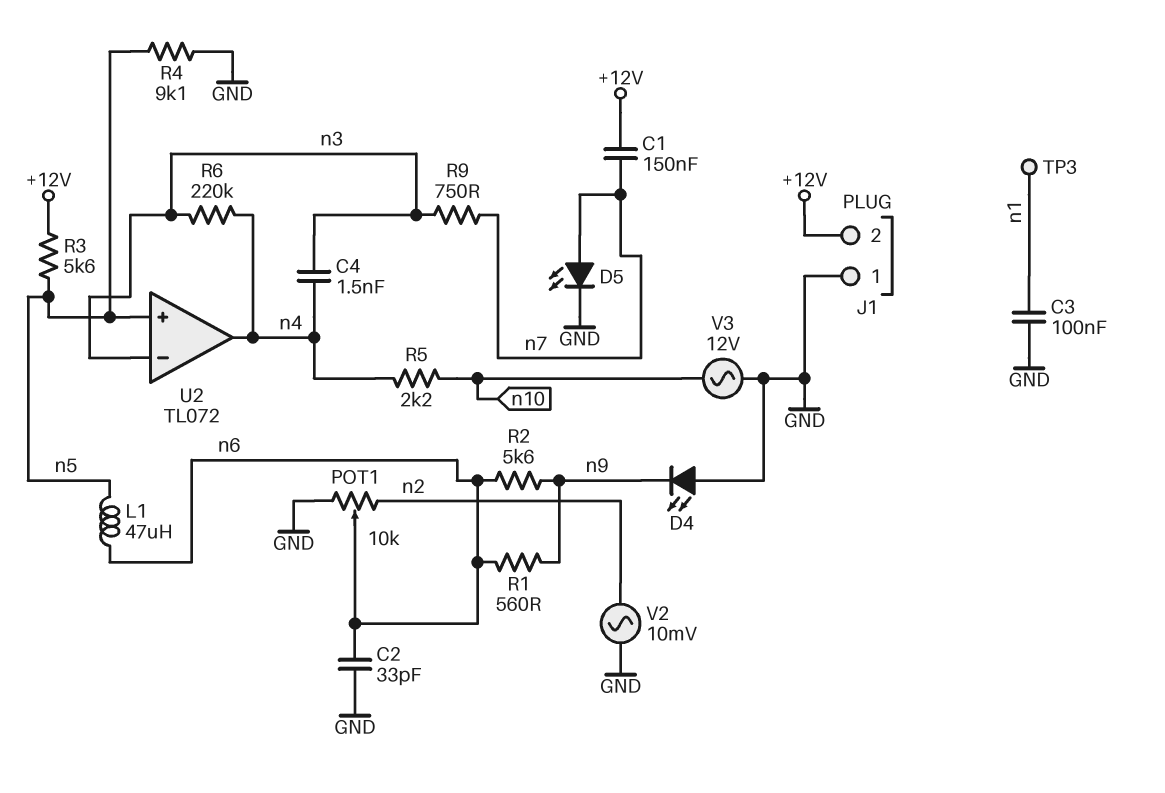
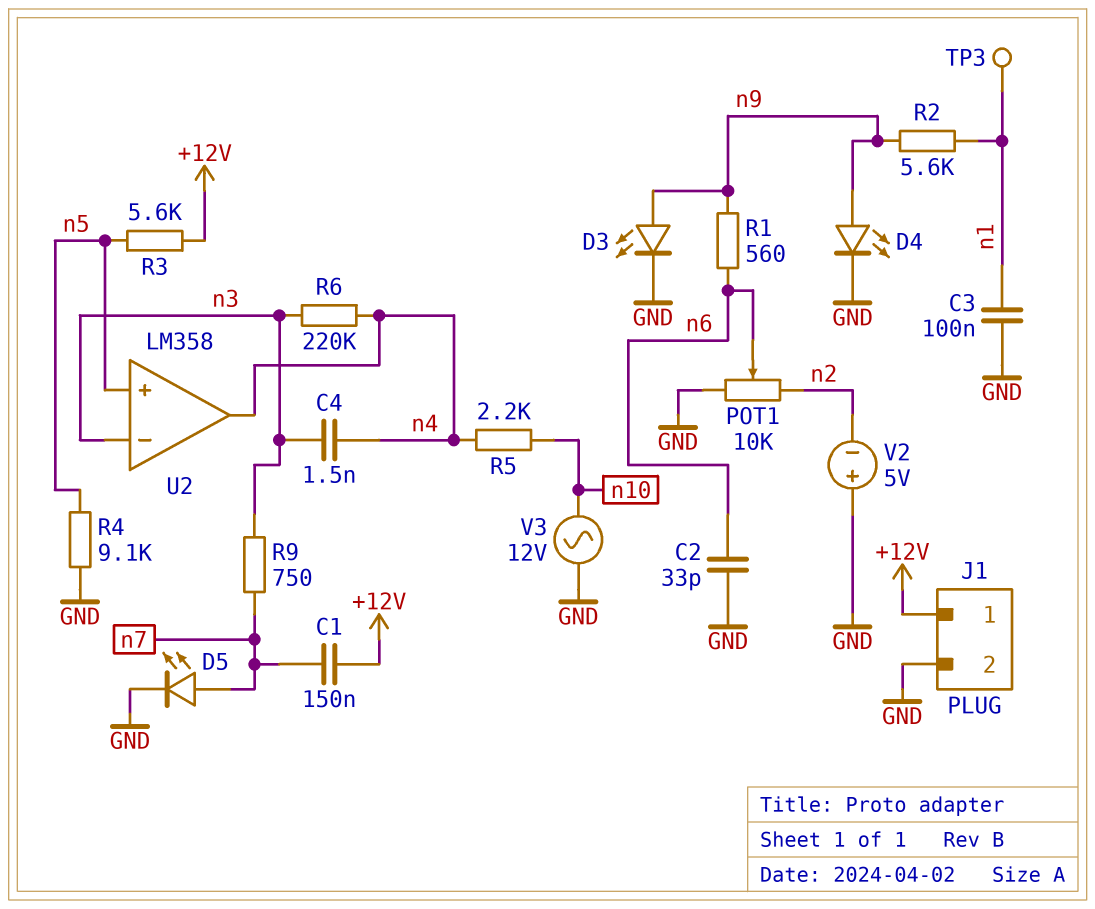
D3: none -> LED (A n9, K GND)
D4: LED (A GND, K n9) -> LED (A n9, K GND)
J1 pin 1: GND -> +12V
J1 pin 2: +12V -> GND
L1: 47uH (n5, n6) -> none
R2: 5.6k (n6, n9) -> 5.6k (n1, n9)
U2: TL072 -> LM358
V2: AC 10mV (GND, n2) -> 5V (plus GND, minus n2)

